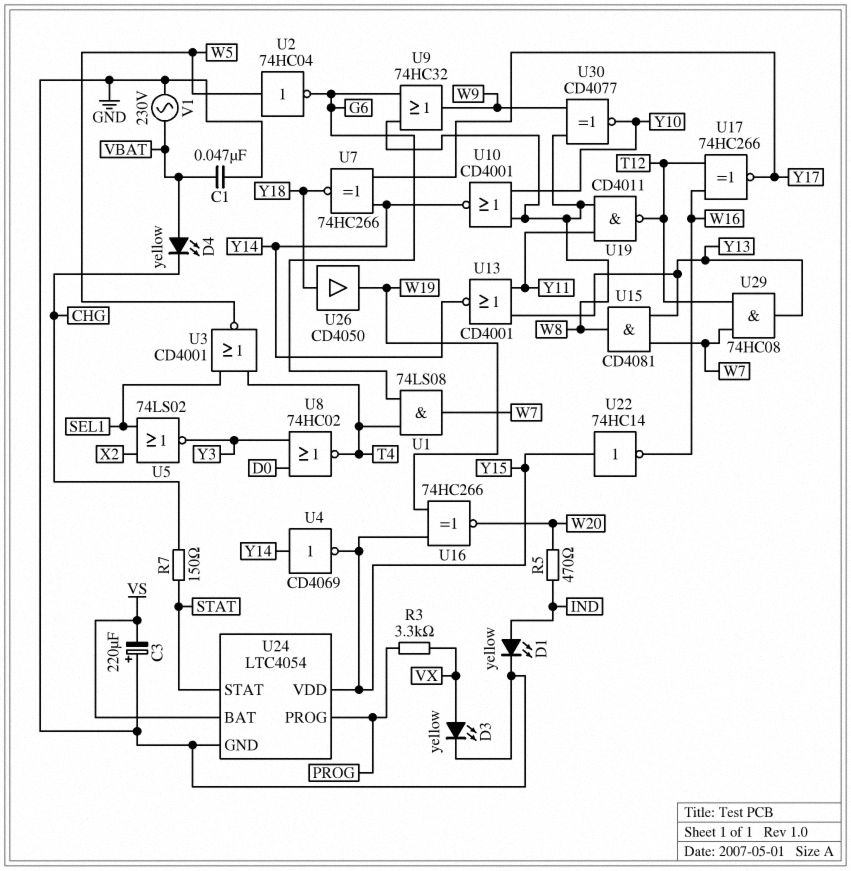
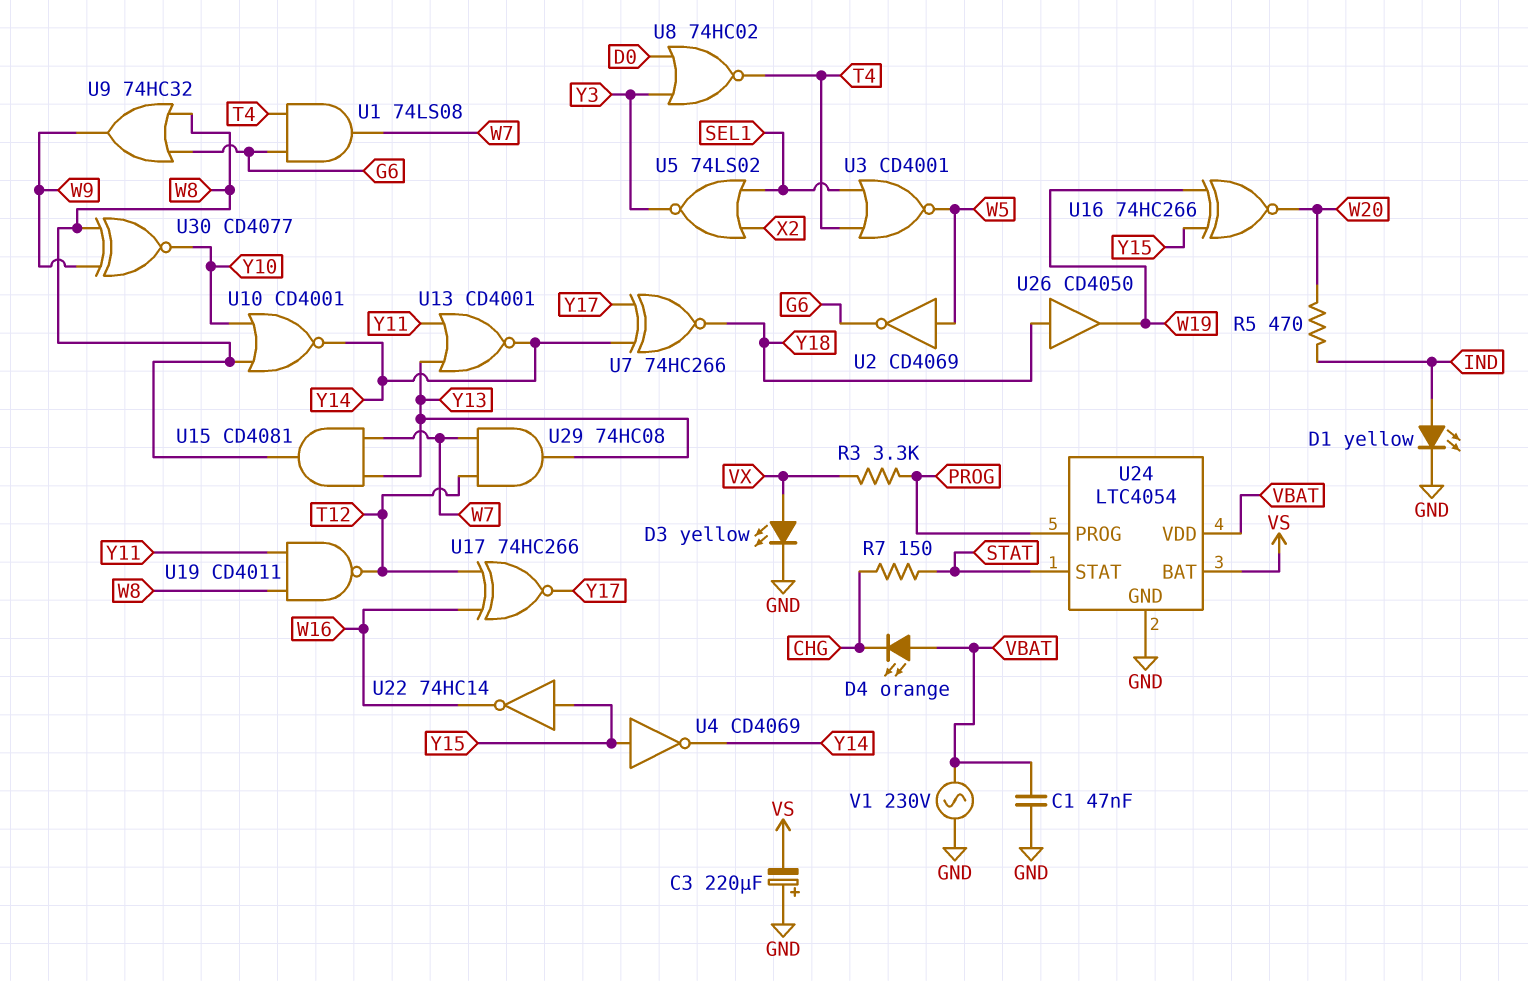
D4: LED yellow (A VBAT, K CHG) -> LED orange (A VBAT, K CHG)
U2: NOT 74HC04 (in W5, out G6) -> NOT CD4069 (in W5, out G6)
U4: NOT CD4069 (in Y14, out Y15) -> NOT CD4069 (in Y15, out Y14)
U24 pin VDD: Y15 -> VBAT

